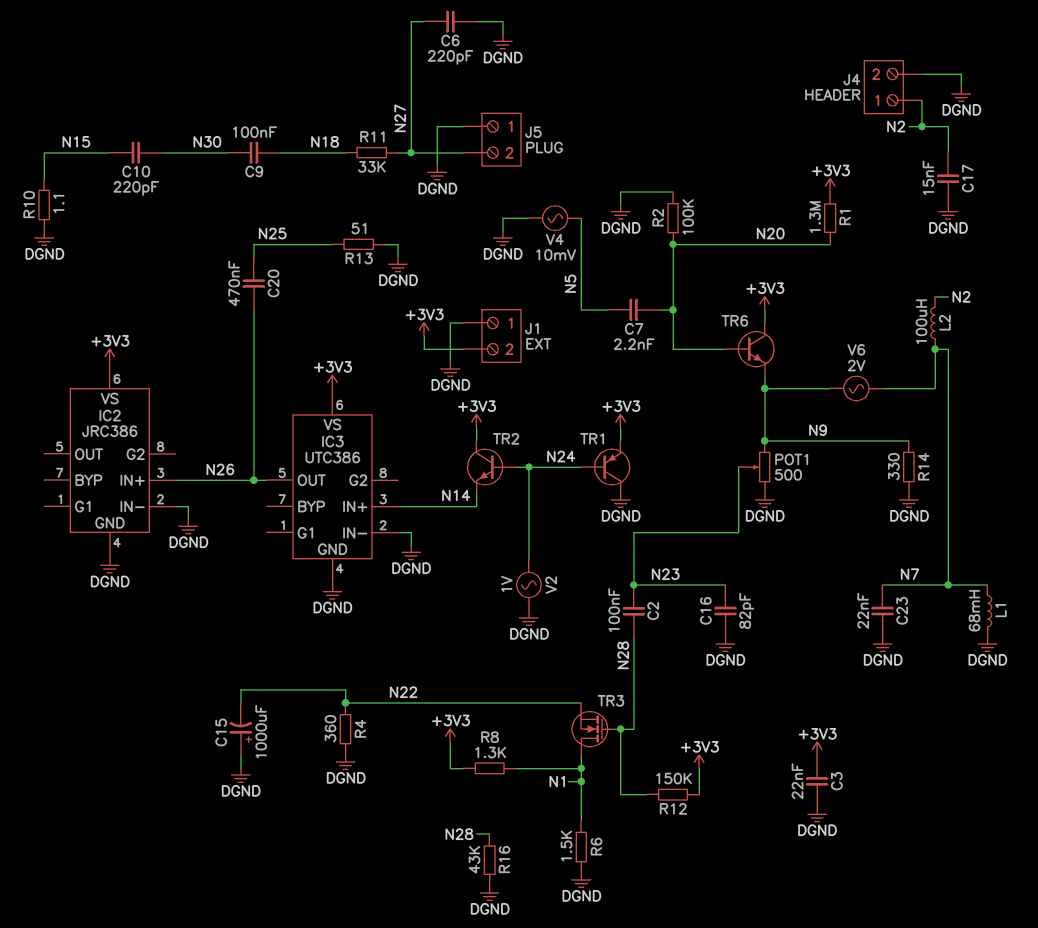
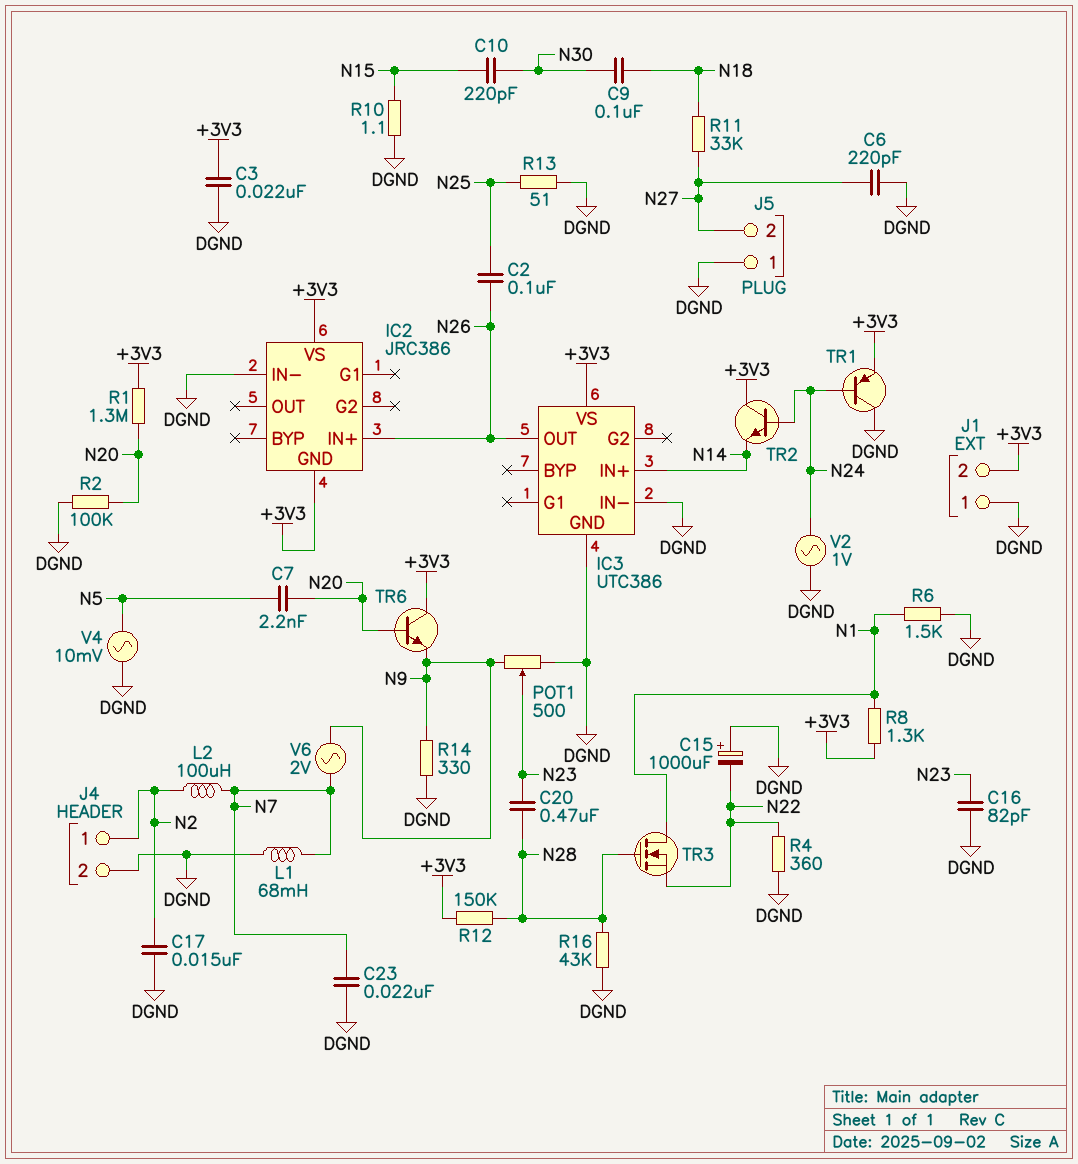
C2: 100nF (N23, N28) -> 100nF (N25, N26)
C20: 470nF (N25, N26) -> 470nF (N23, N28)
IC2 pin GND: DGND -> +3V3

